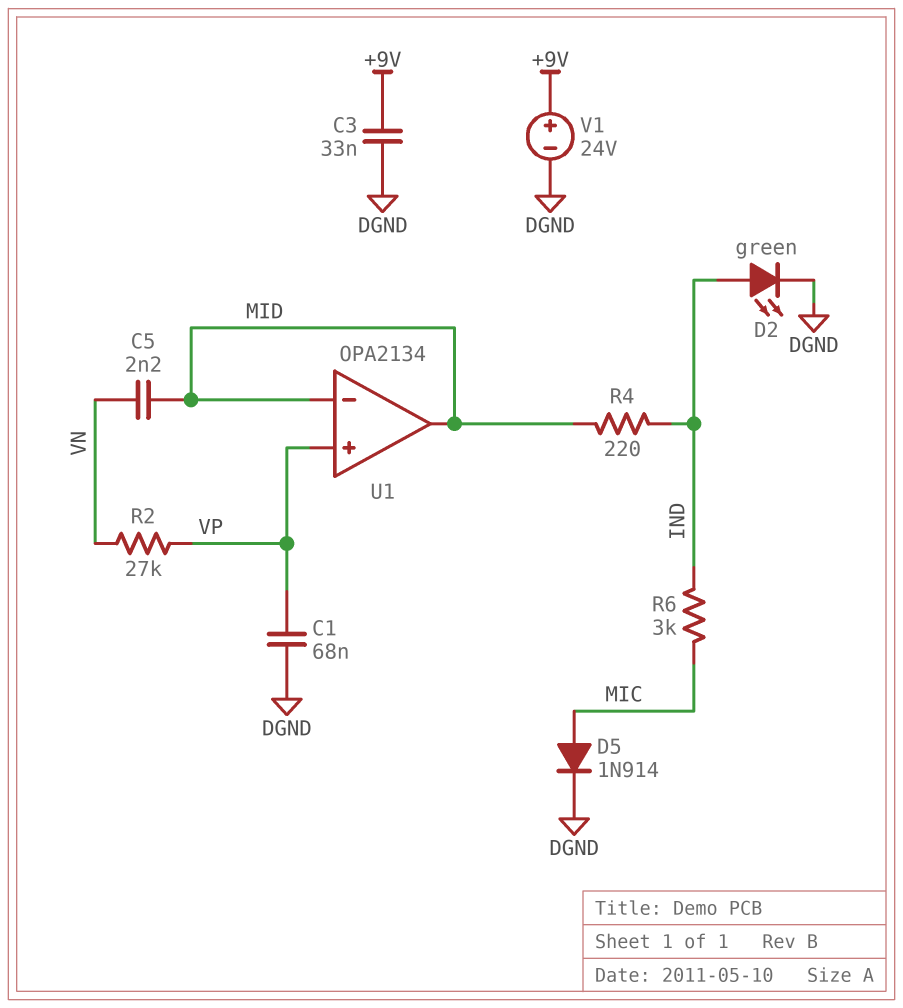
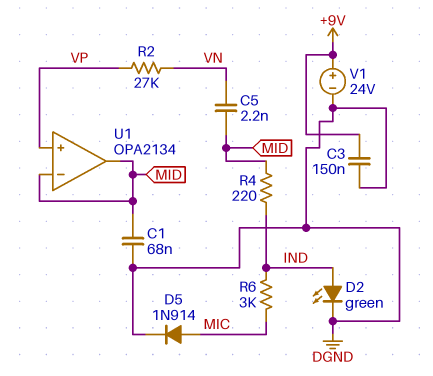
C1: 68nF (DGND, VP) -> 68nF (DGND, MID)
C3: 33nF (+9V, DGND) -> 150nF (+9V, DGND)

